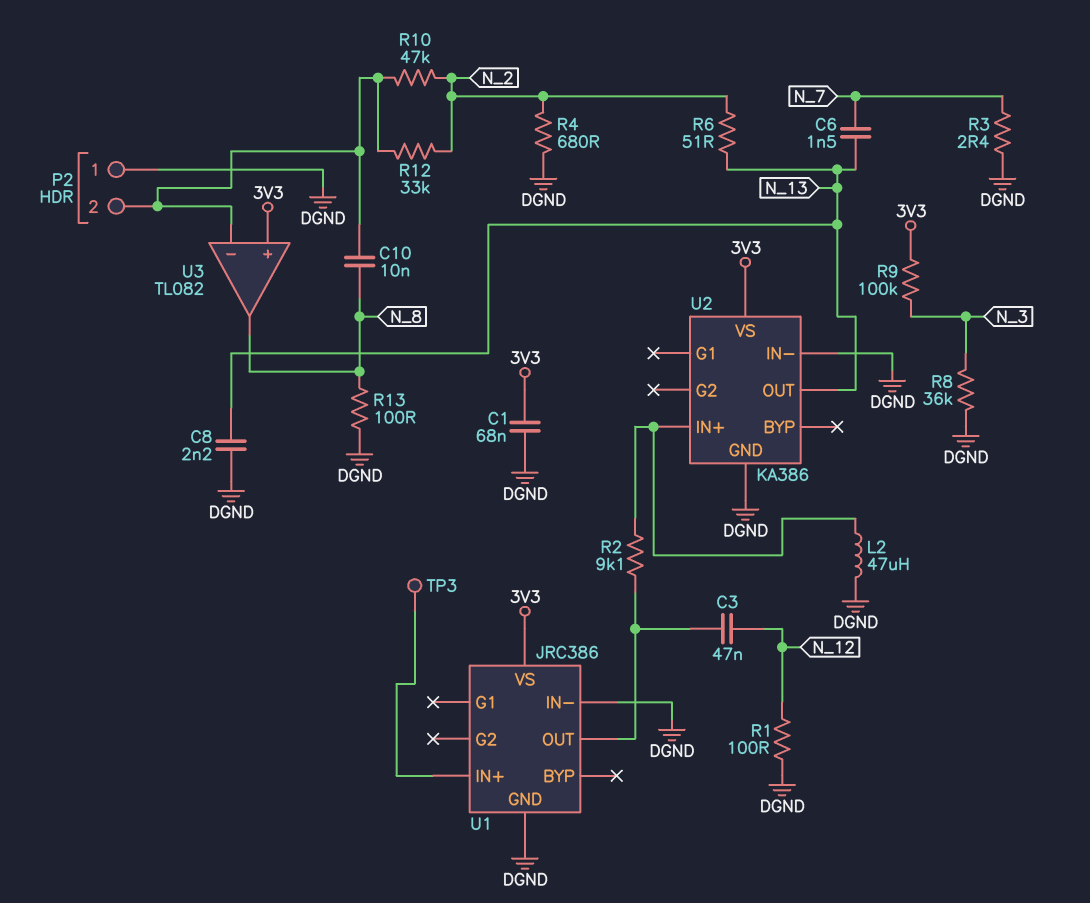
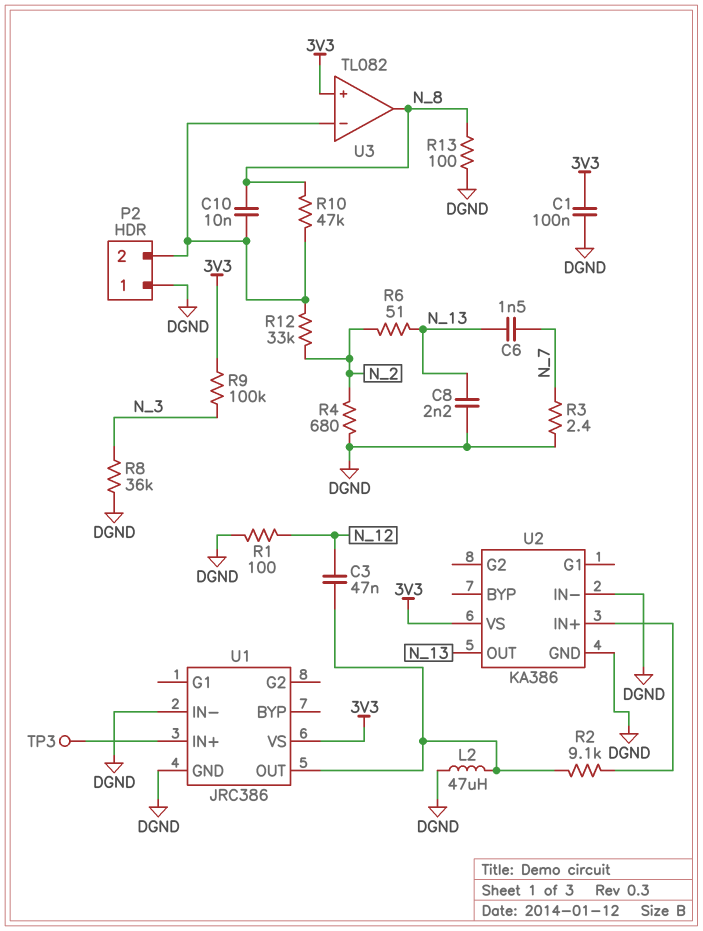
C1: 68nF (3V3, DGND) -> 100nF (3V3, DGND)
L2: 47uH (DGND, U2/IN+) -> 47uH (DGND, U1/OUT)
R10: 47k (N_2, P2/2) -> 47k (N_8, P2/2)

